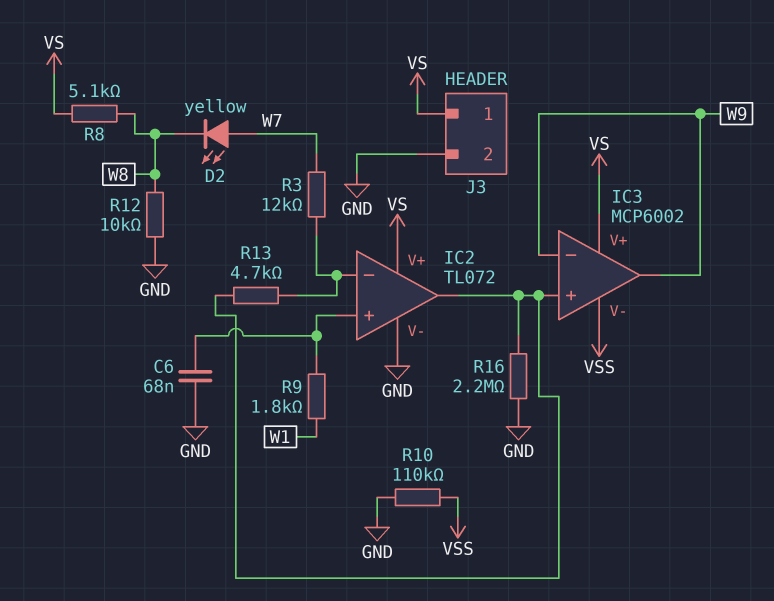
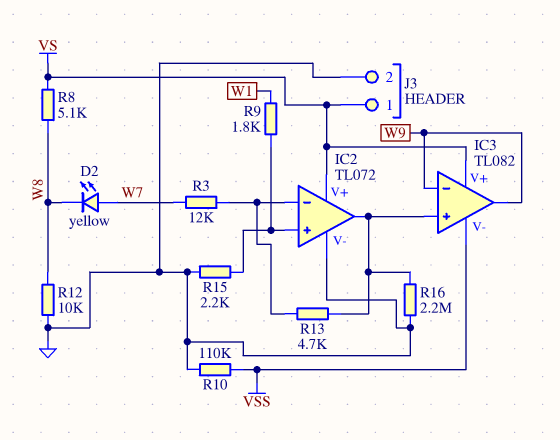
C6: 68nF (GND, IC2/in+) -> none
IC3: MCP6002 -> TL082
R15: none -> 2.2k (GND, IC2/in+)

